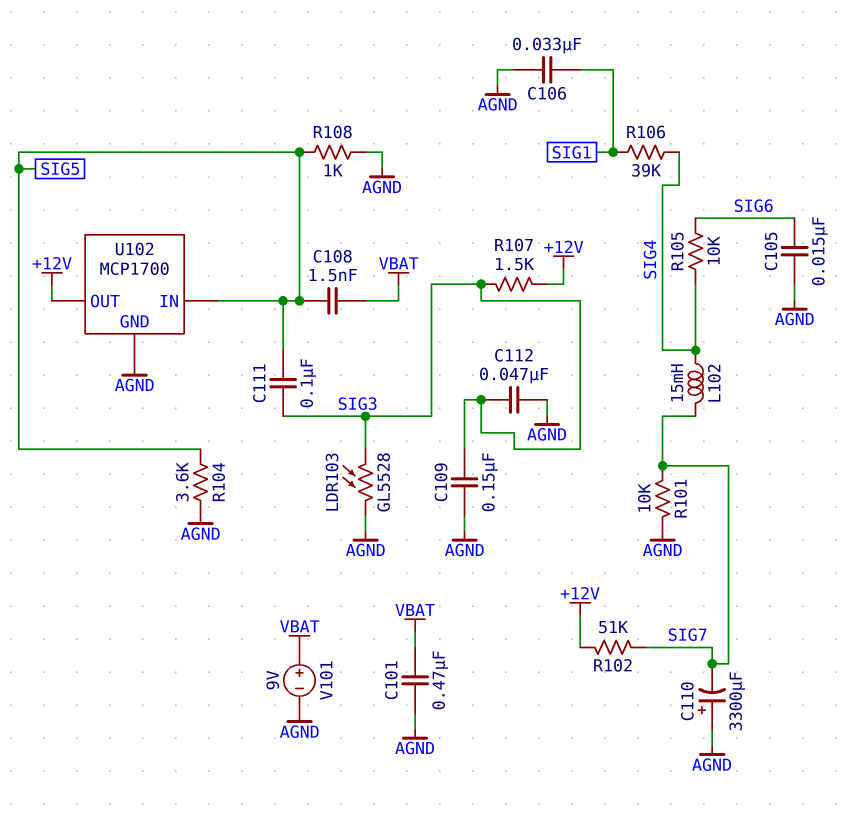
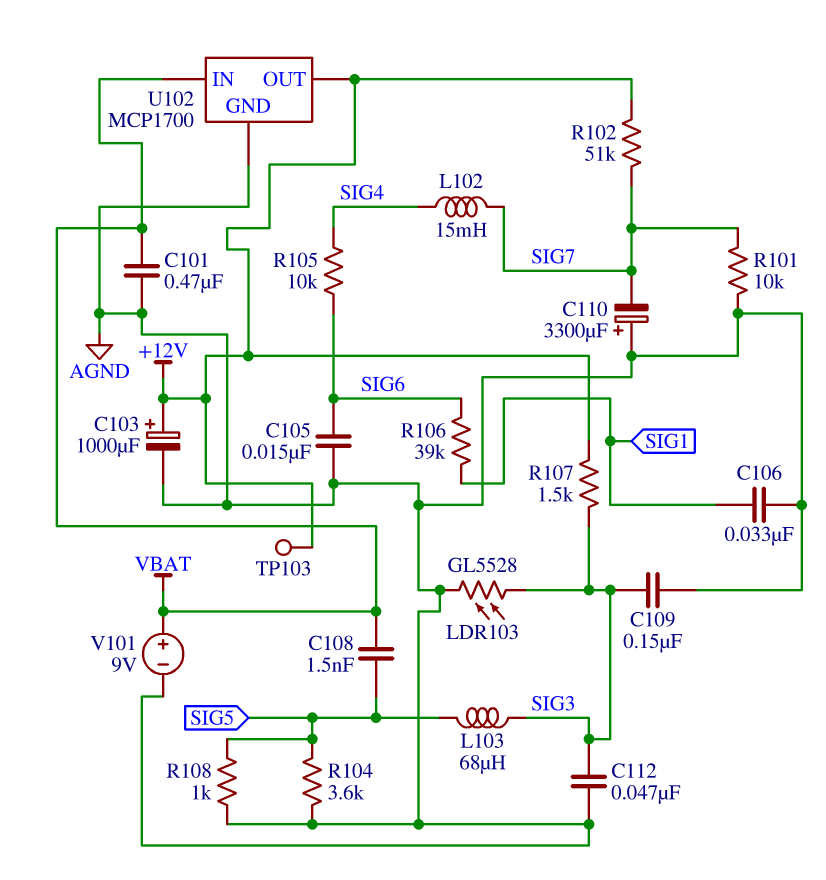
C103: none -> 1000uF (plus +12V, minus AGND)
C111: 100nF (SIG3, SIG5) -> none
L103: none -> 68uH (SIG3, SIG5)
R106: 39k (SIG1, SIG4) -> 39k (SIG1, SIG6)
TP103: none -> test point (+12V)
U102 pin IN: SIG5 -> VBAT

